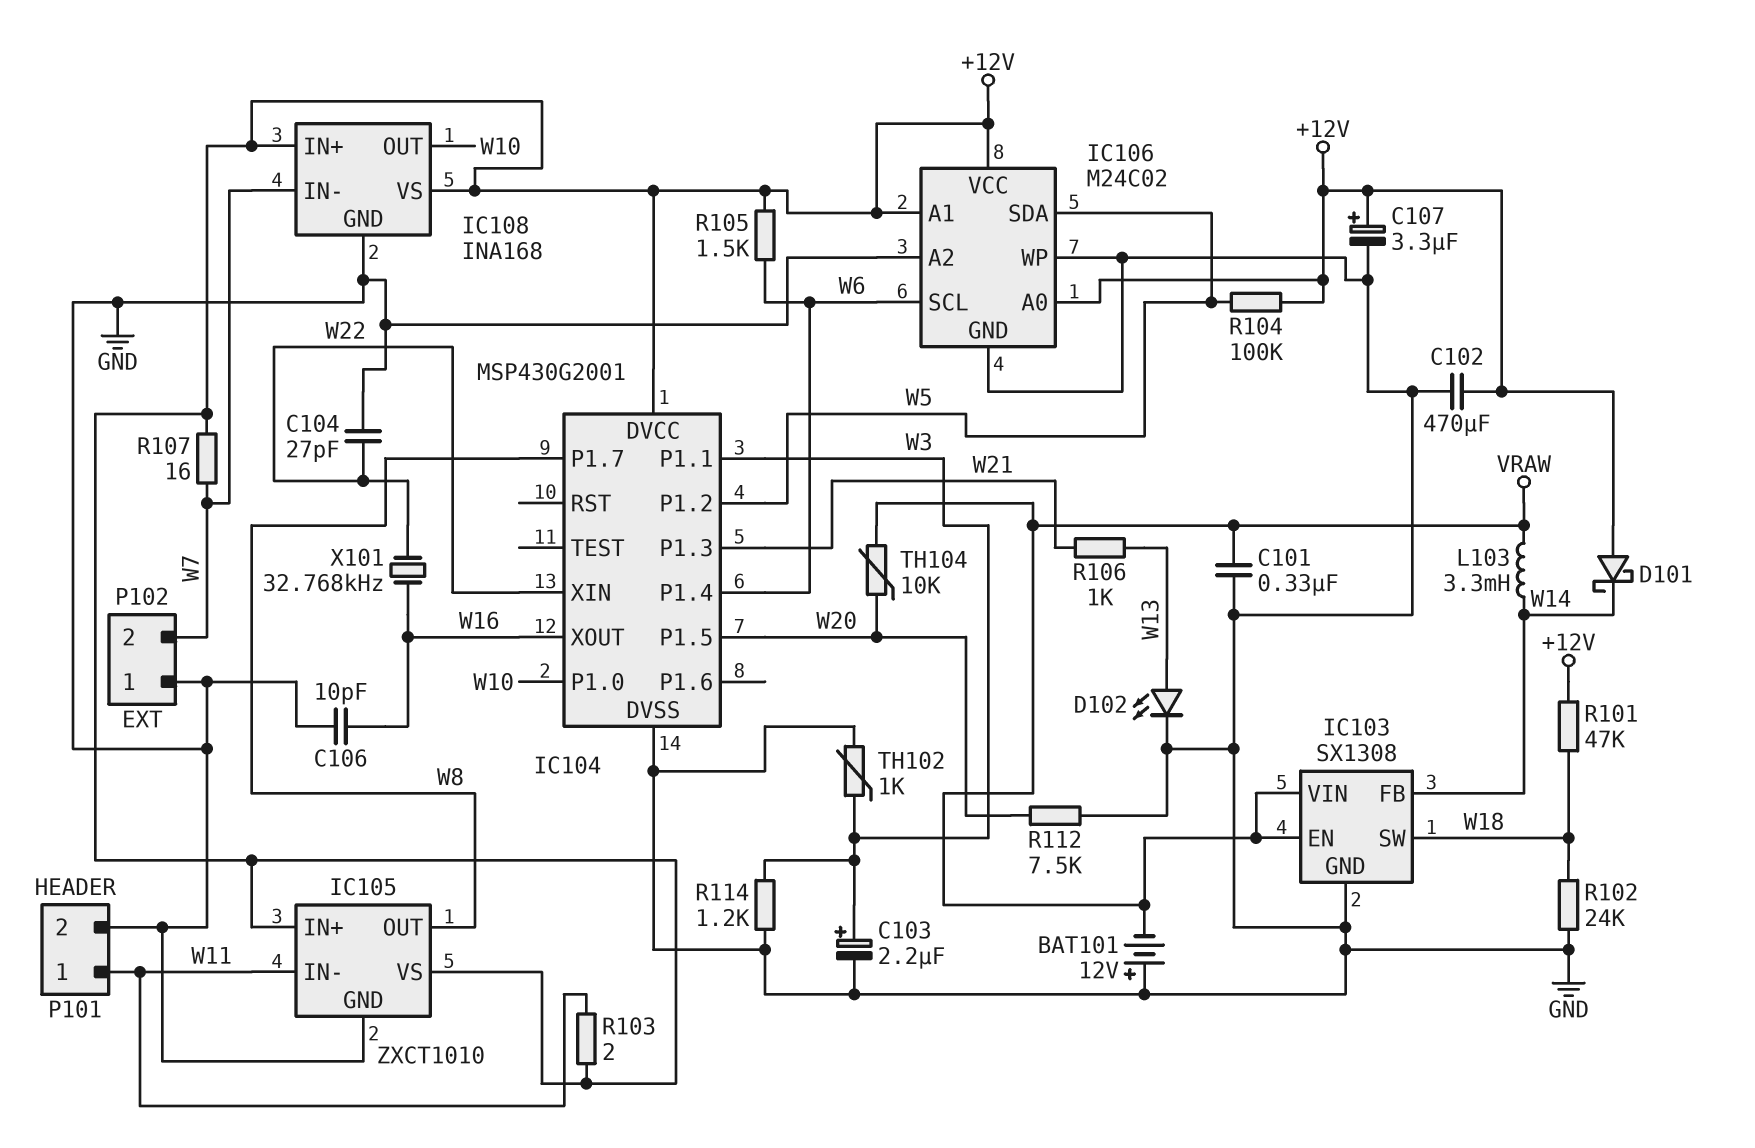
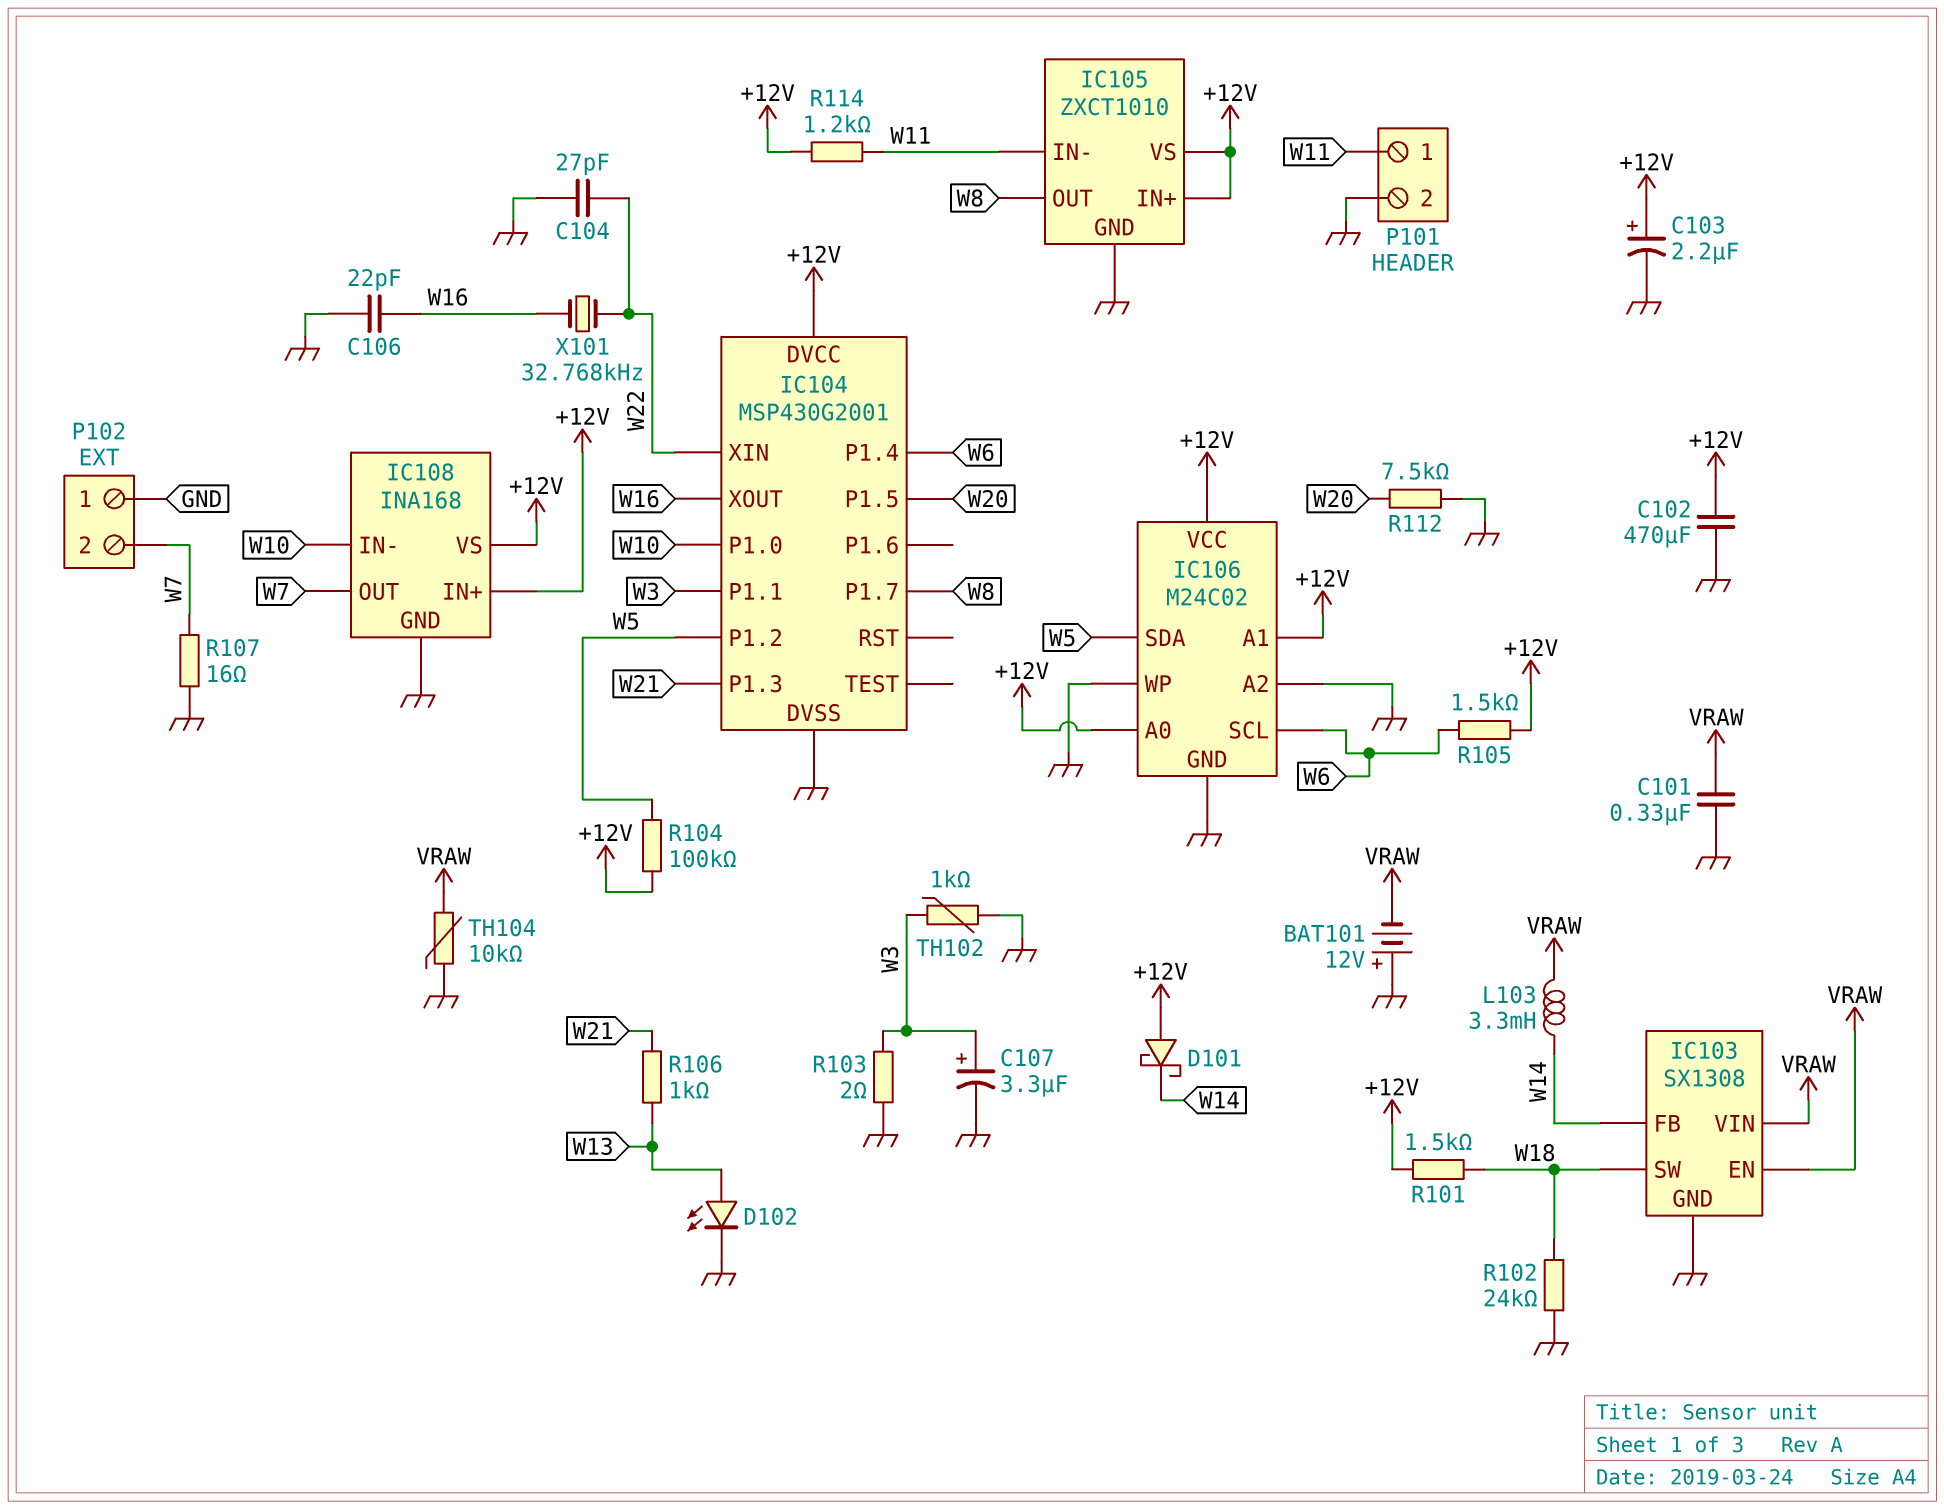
C103: 2.2uF (plus W3, minus GND) -> 2.2uF (plus +12V, minus GND)
C106: 10pF (GND, W16) -> 22pF (GND, W16)
C107: 3.3uF (plus +12V, minus GND) -> 3.3uF (plus W3, minus GND)
IC108 pin IN-: W7 -> W10
IC108 pin OUT: W10 -> W7
R101: 47k (+12V, W18) -> 1.5k (+12V, W18)
R103: 2 (+12V, W11) -> 2 (GND, W3)
R107: 16 (+12V, W7) -> 16 (GND, W7)
R114: 1.2k (GND, W3) -> 1.2k (+12V, W11)
TH104: 10k (VRAW, W20) -> 10k (GND, VRAW)

